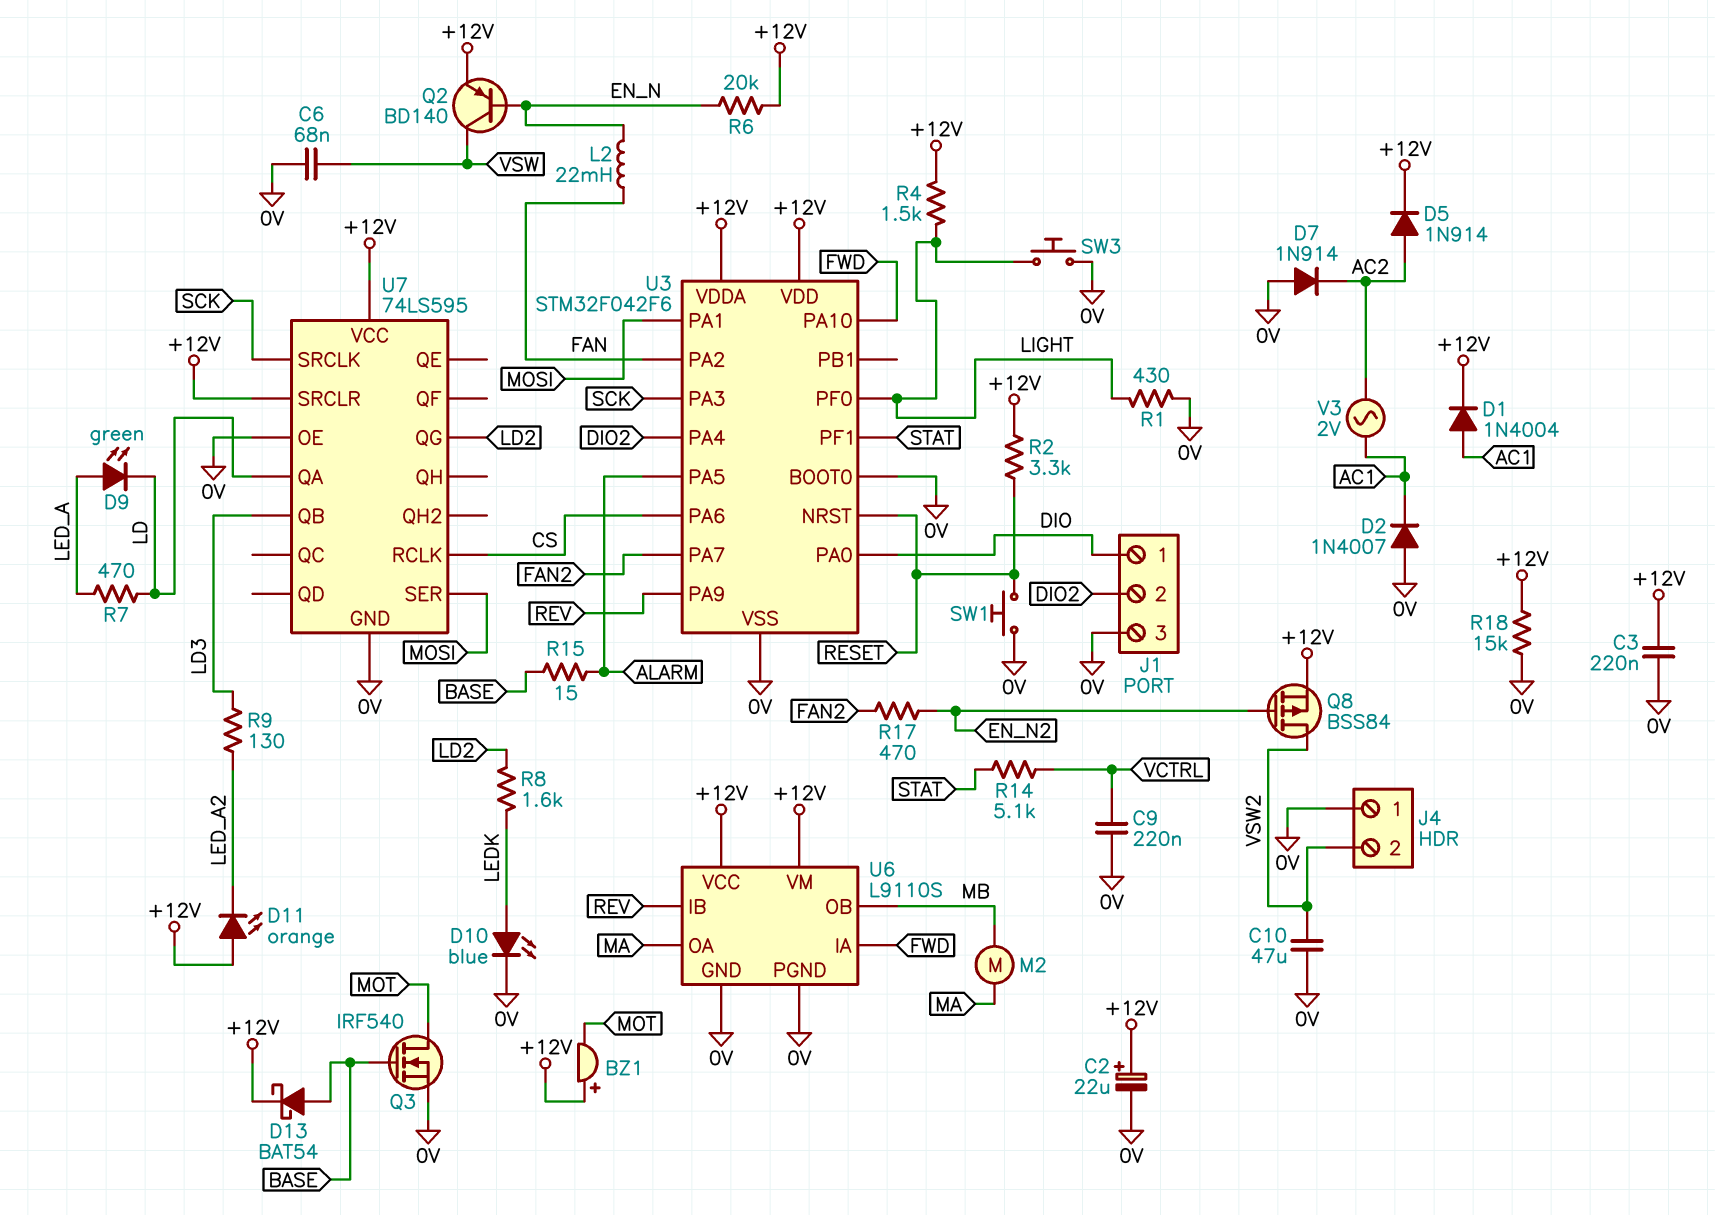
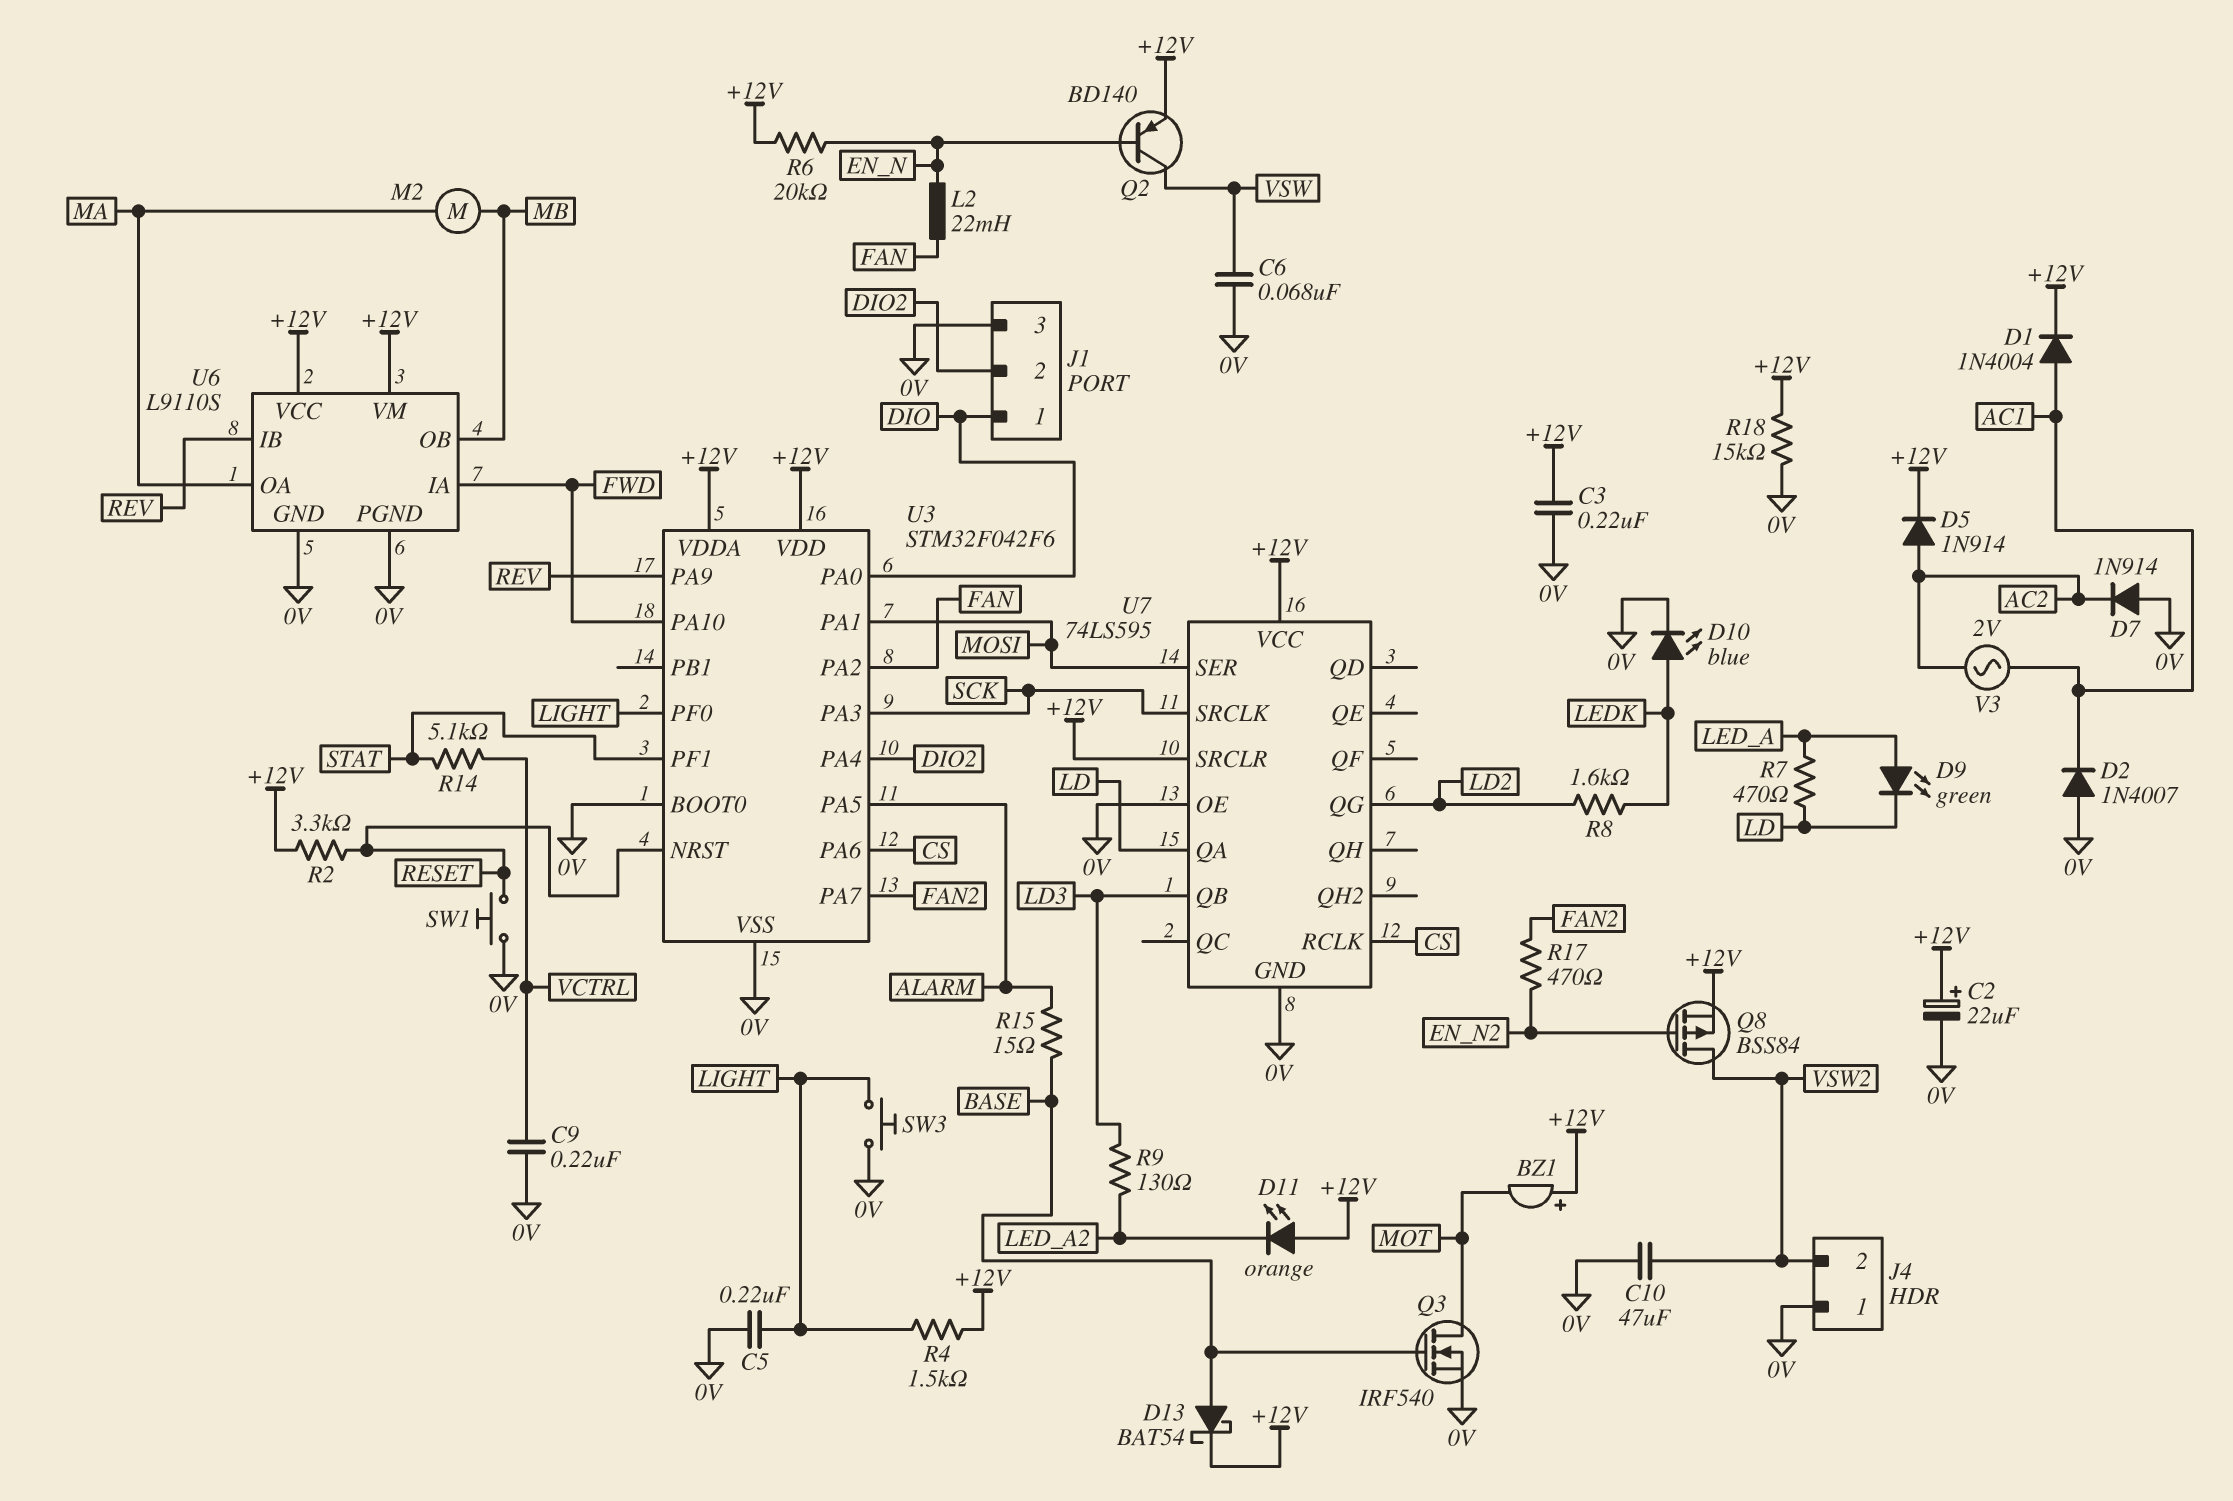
C5: none -> 220nF (0V, LIGHT)
R1: 430 (0V, LIGHT) -> none

